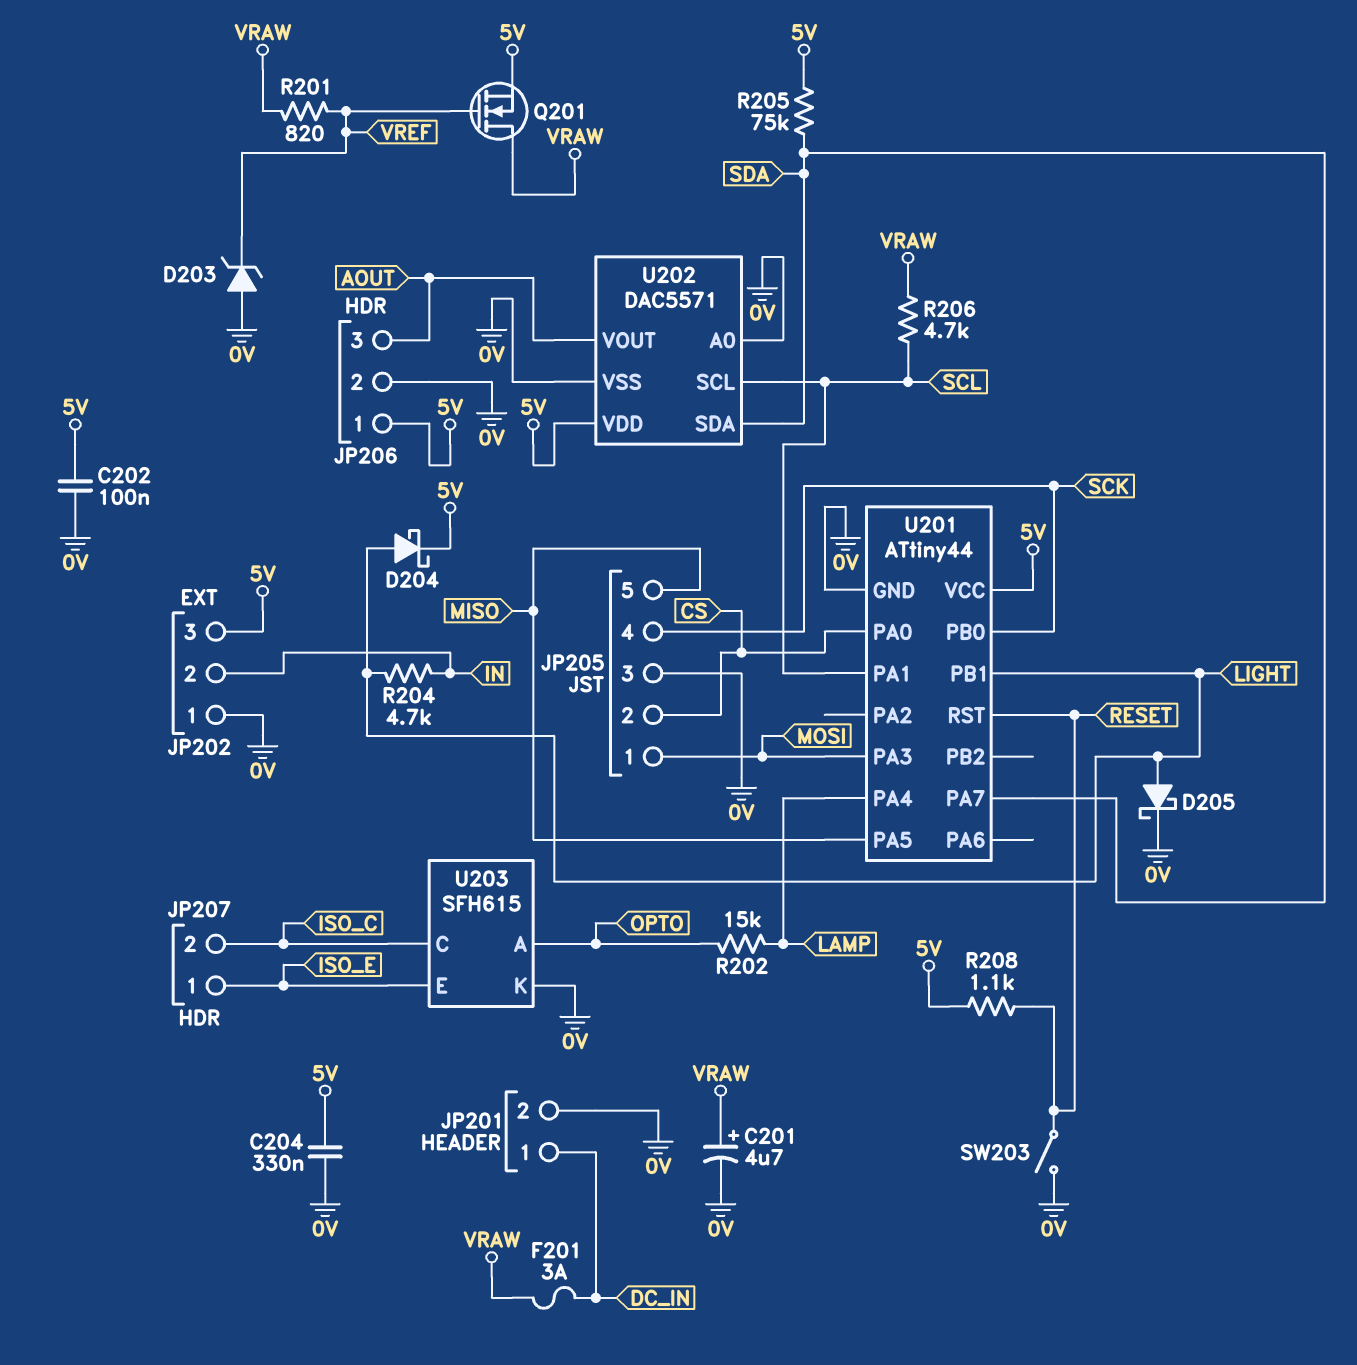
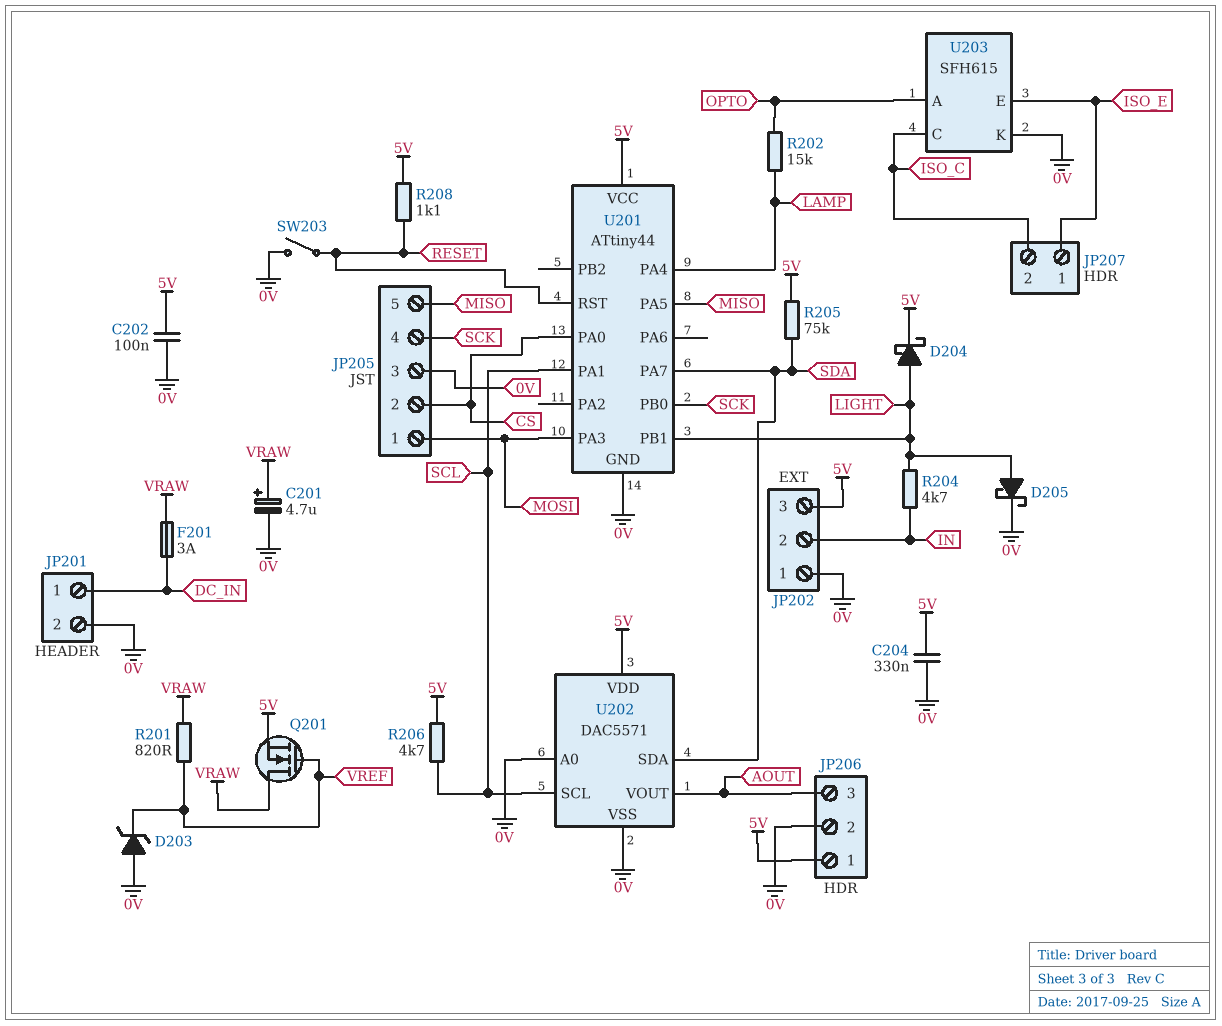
R206: 4.7k (SCL, VRAW) -> 4.7k (5V, SCL)

